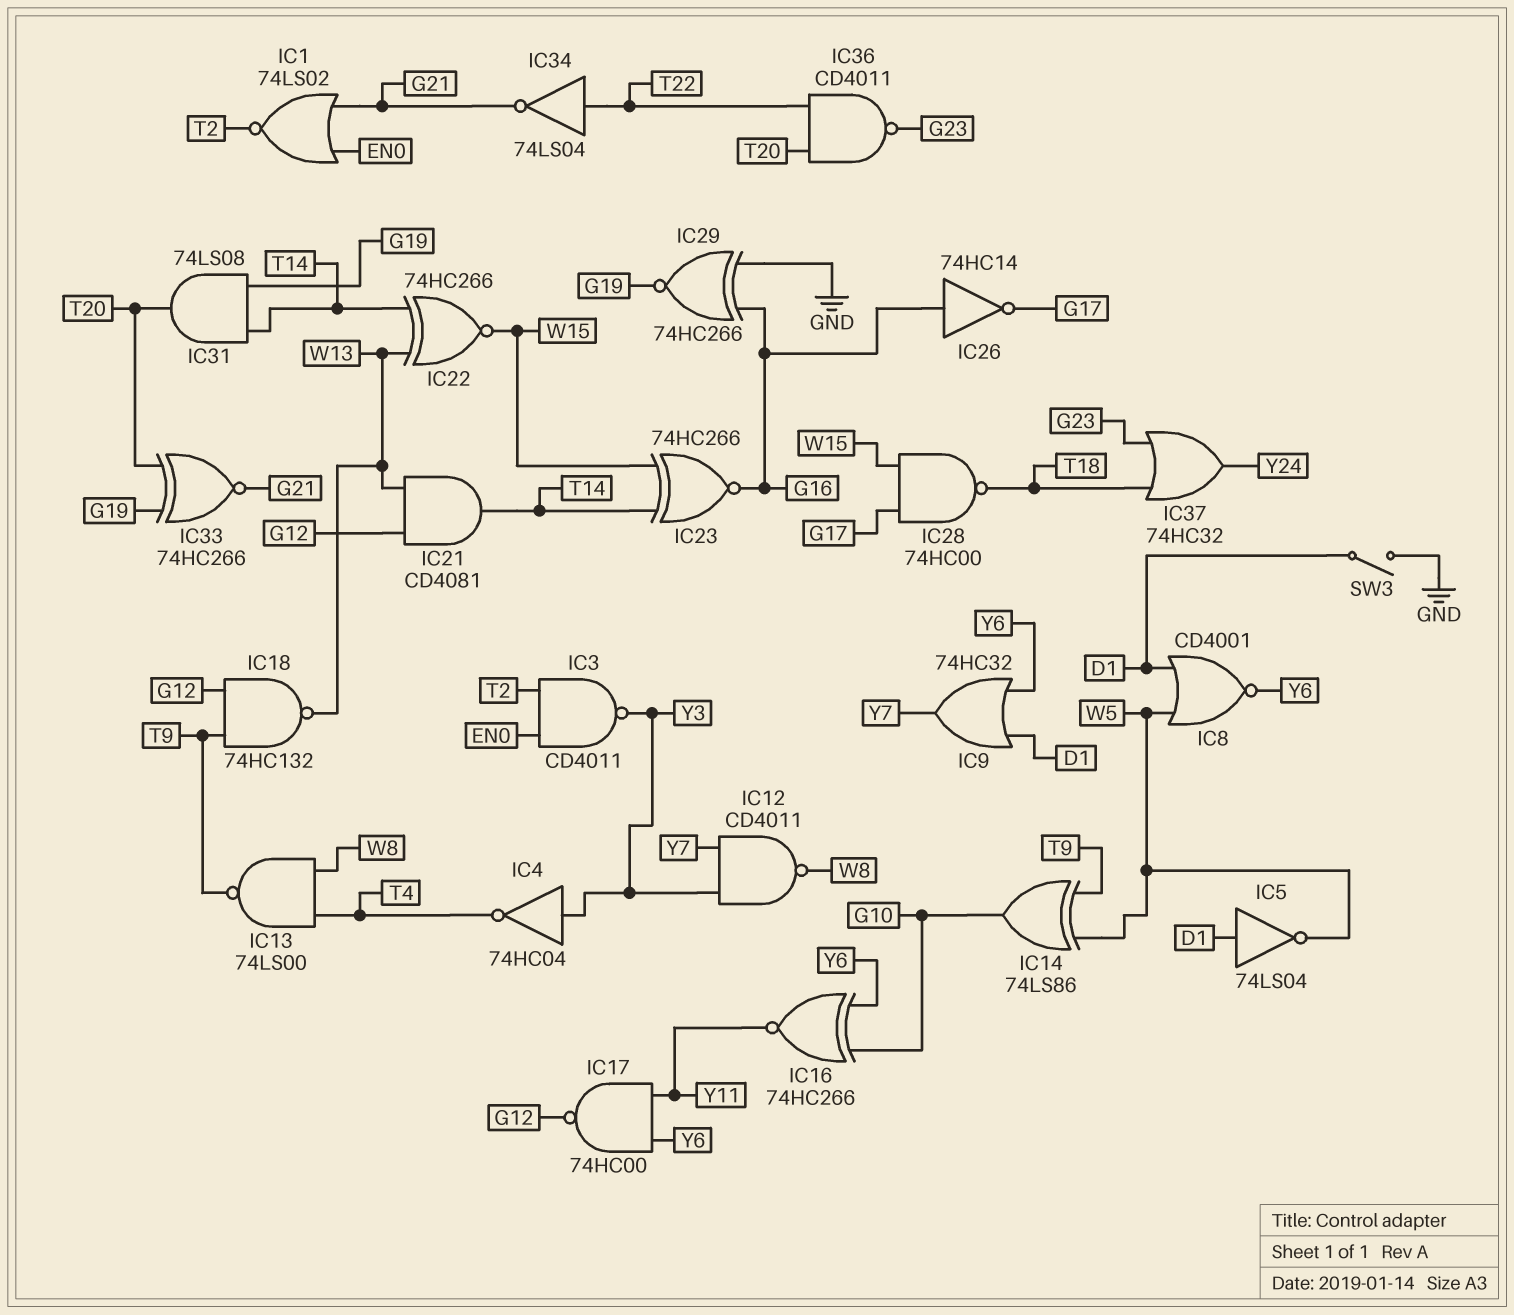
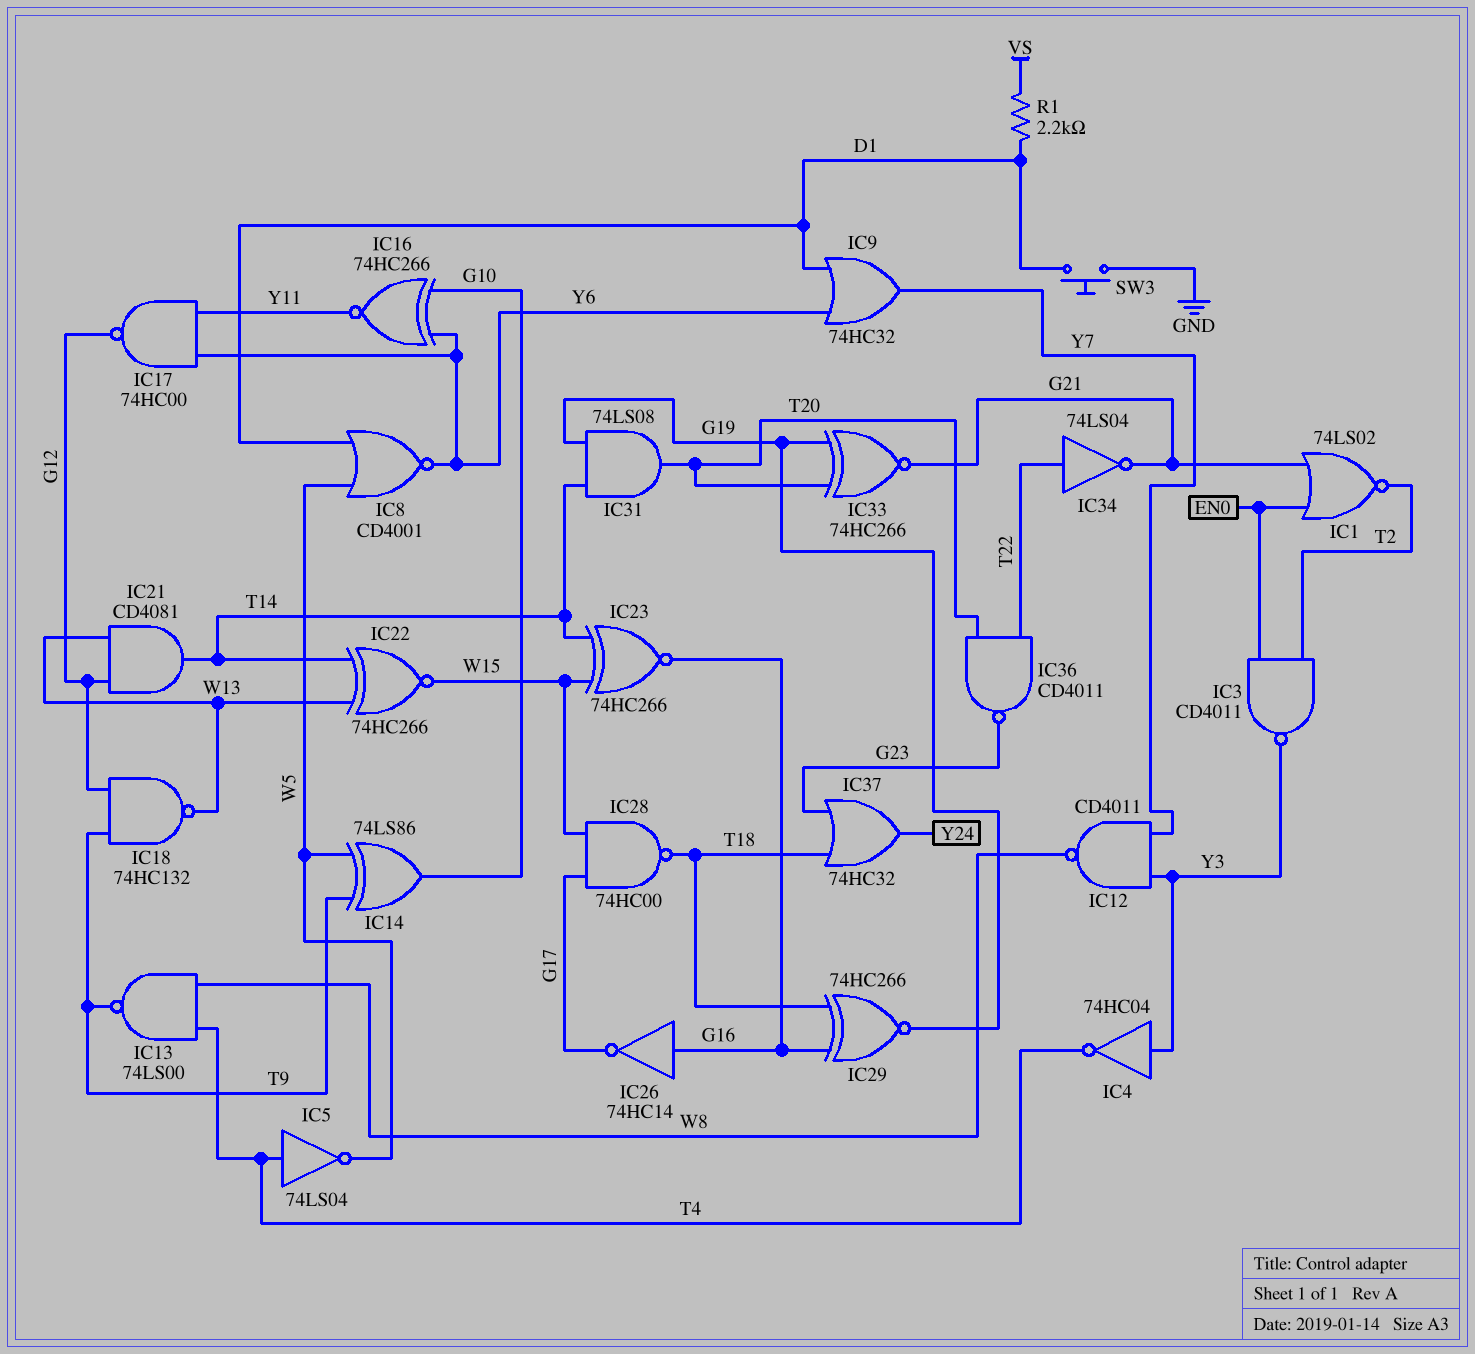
IC5: NOT 74LS04 (in D1, out W5) -> NOT 74LS04 (in T4, out W5)
IC29: XNOR 74HC266 (in G16, in GND, out G19) -> XNOR 74HC266 (in G16, in T18, out G19)
R1: none -> 2.2k (D1, VS)
SW3: switch (D1, GND) -> button (D1, GND)

